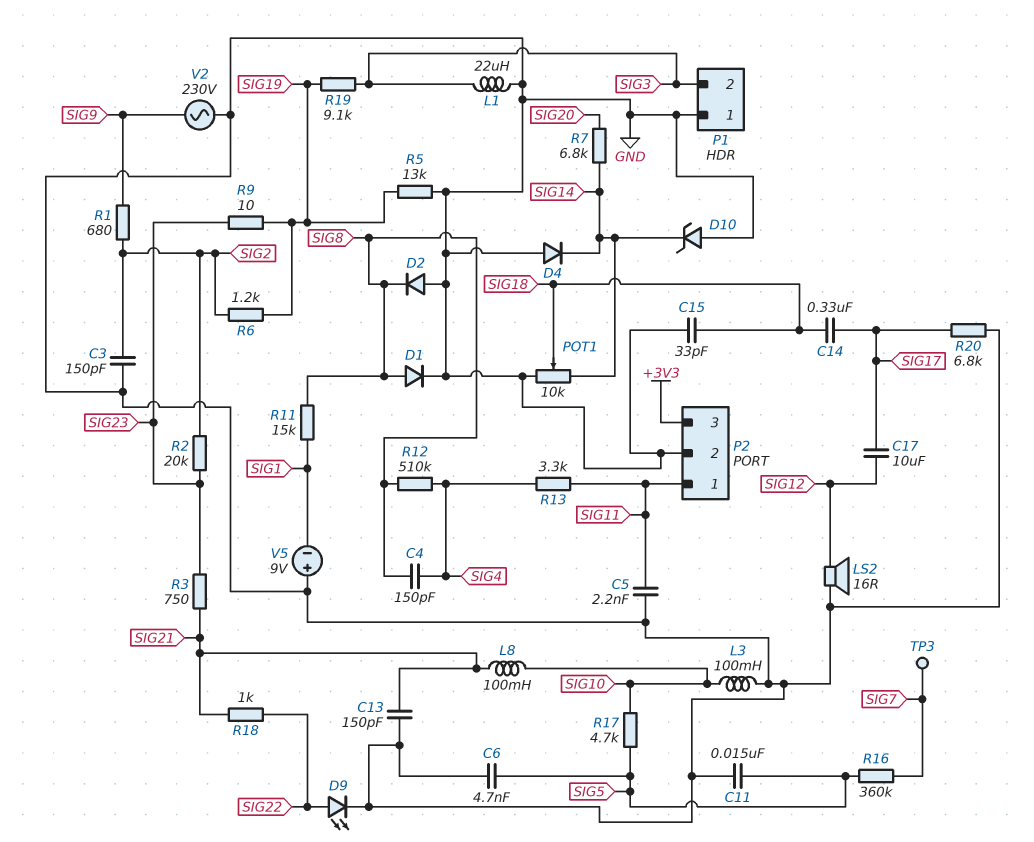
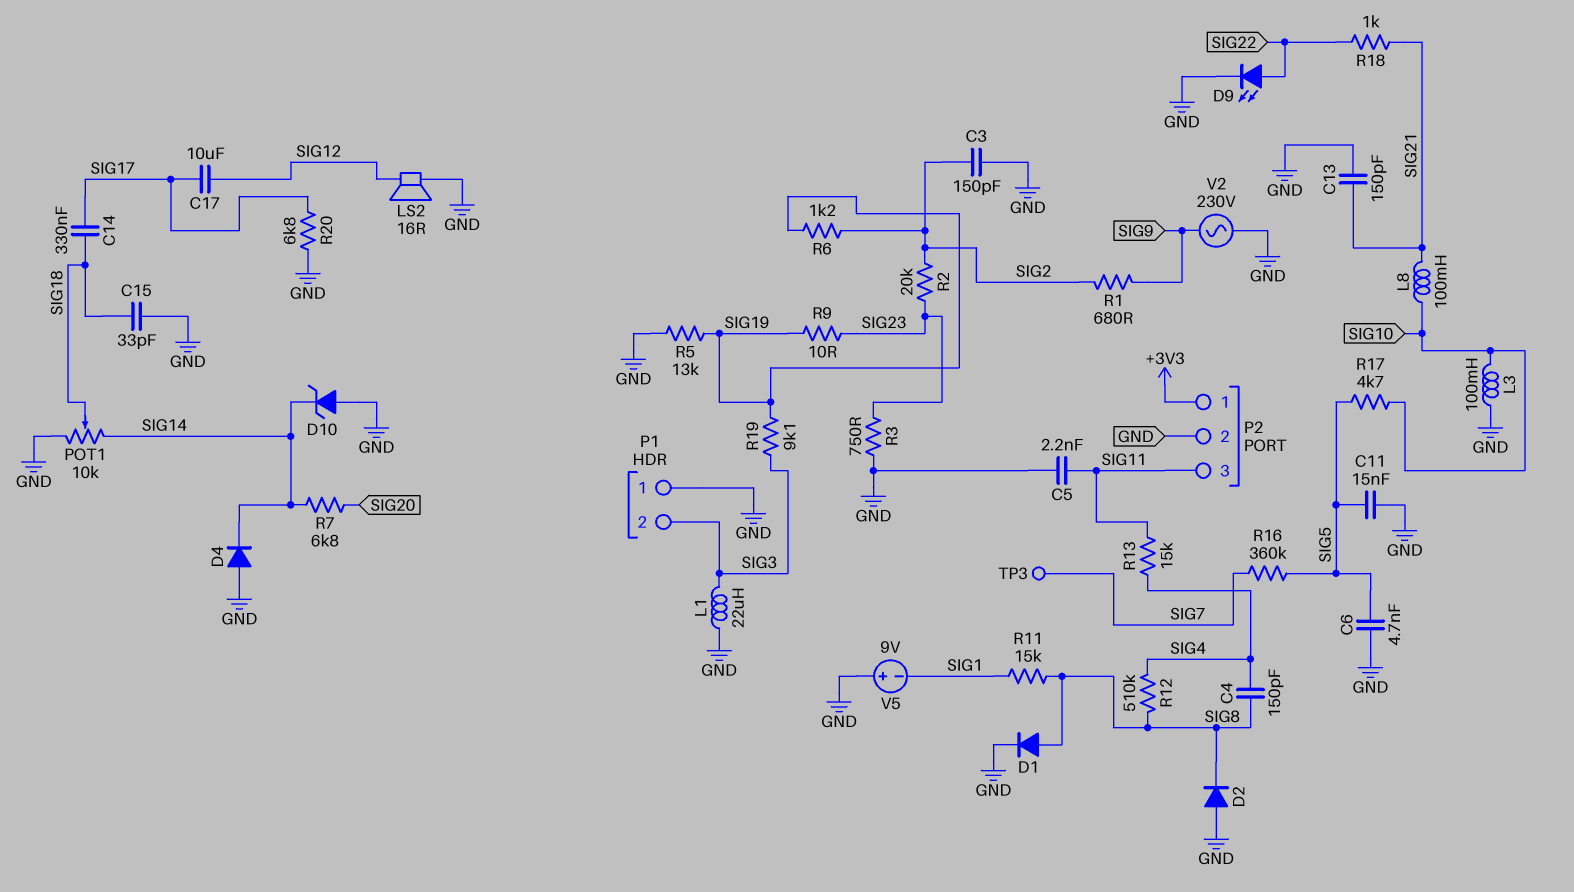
P2 pin 1: SIG11 -> +3V3
P2 pin 3: +3V3 -> SIG11
R3: 750 (SIG21, SIG23) -> 750 (GND, SIG23)
R13: 3.3k (SIG4, SIG11) -> 15k (SIG4, SIG11)

